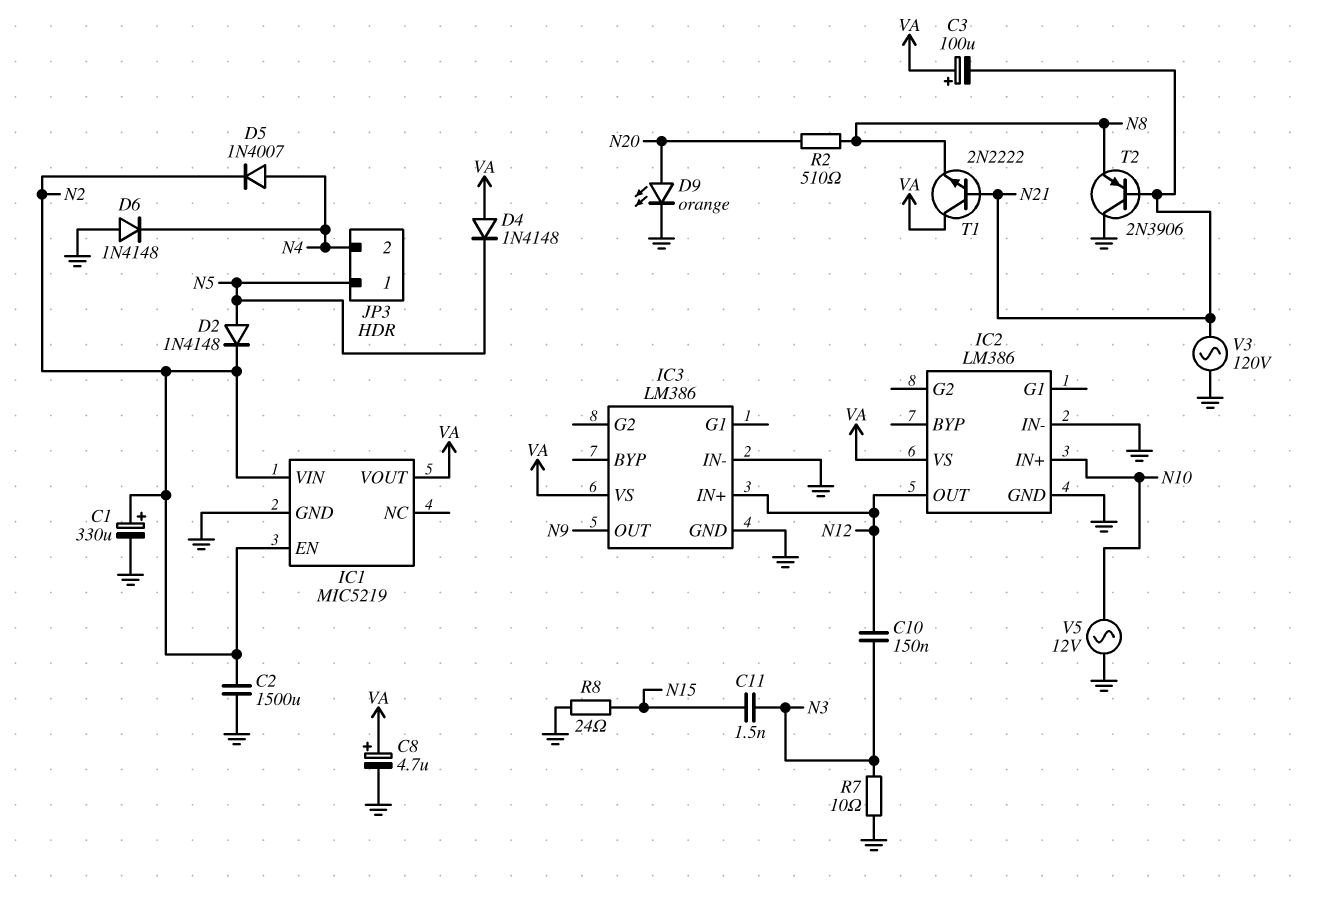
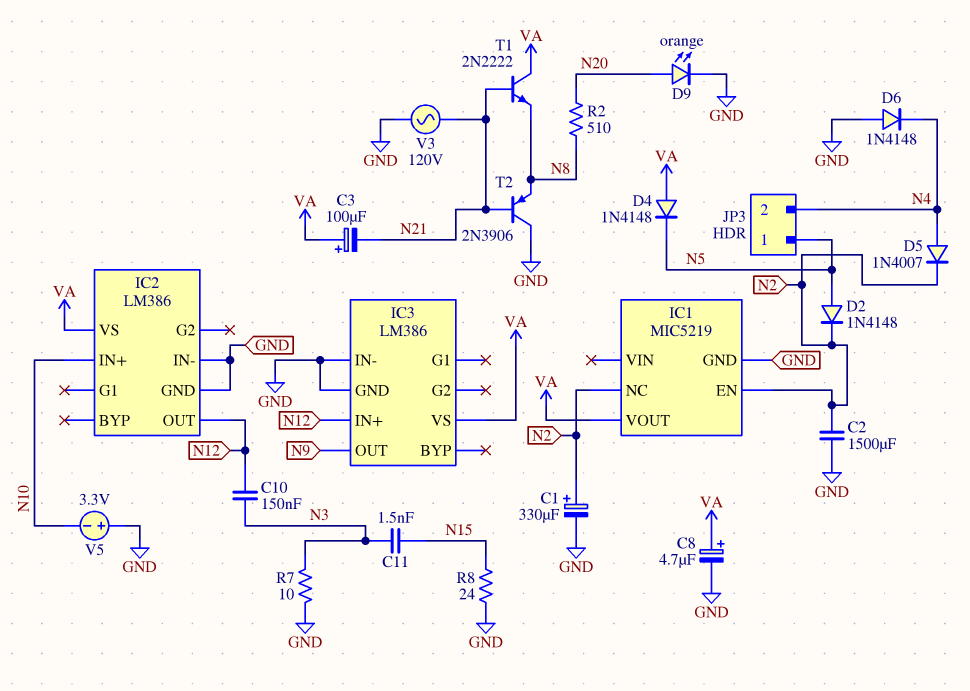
IC1 pin NC: none -> N2
IC1 pin VIN: N2 -> none
V5: AC 12V (GND, N10) -> 3.3V (plus GND, minus N10)

